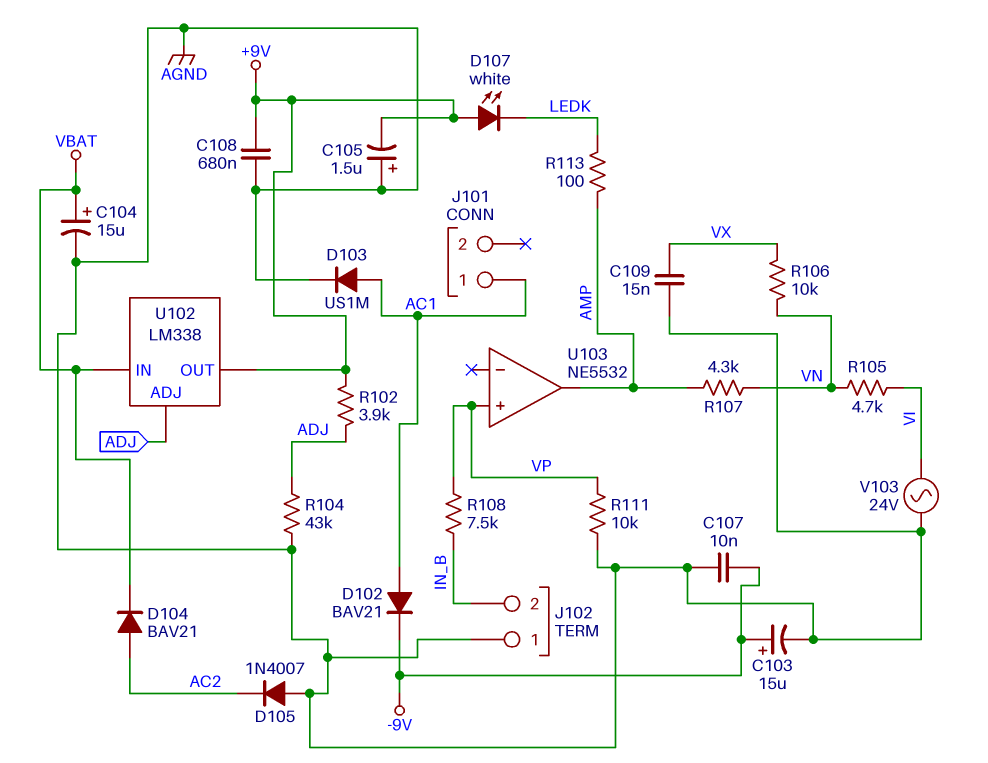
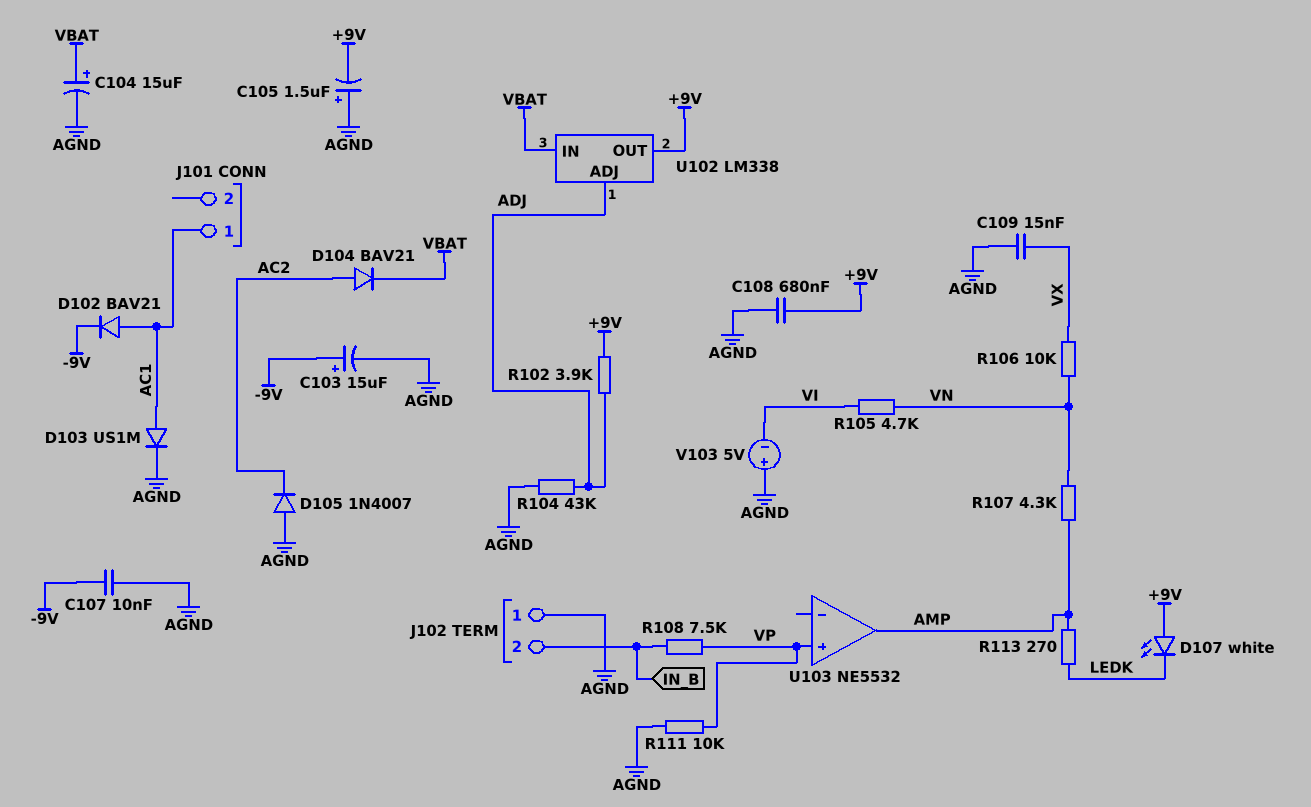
R113: 100 (AMP, LEDK) -> 270 (AMP, LEDK)
V103: AC 24V (AGND, VI) -> 5V (plus AGND, minus VI)

